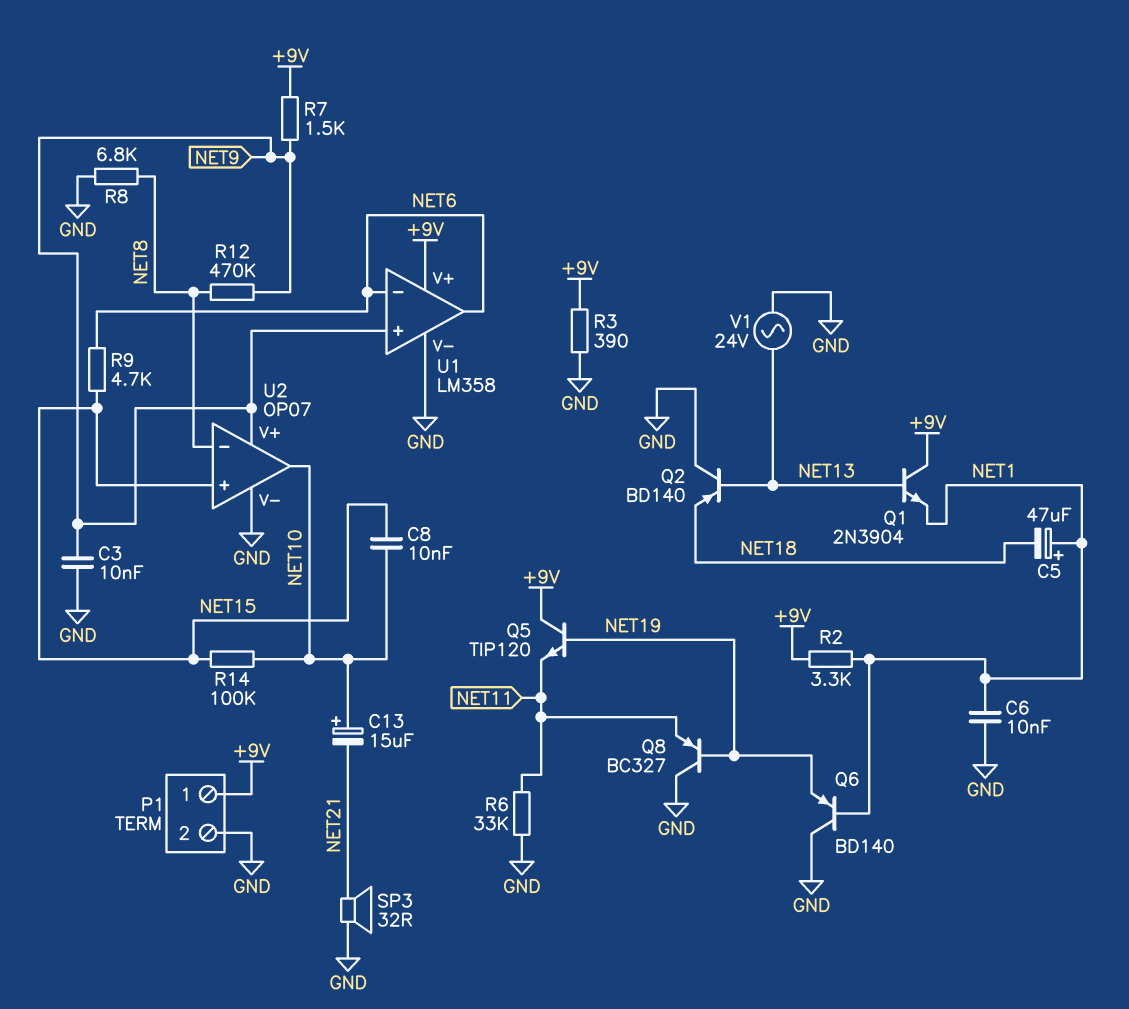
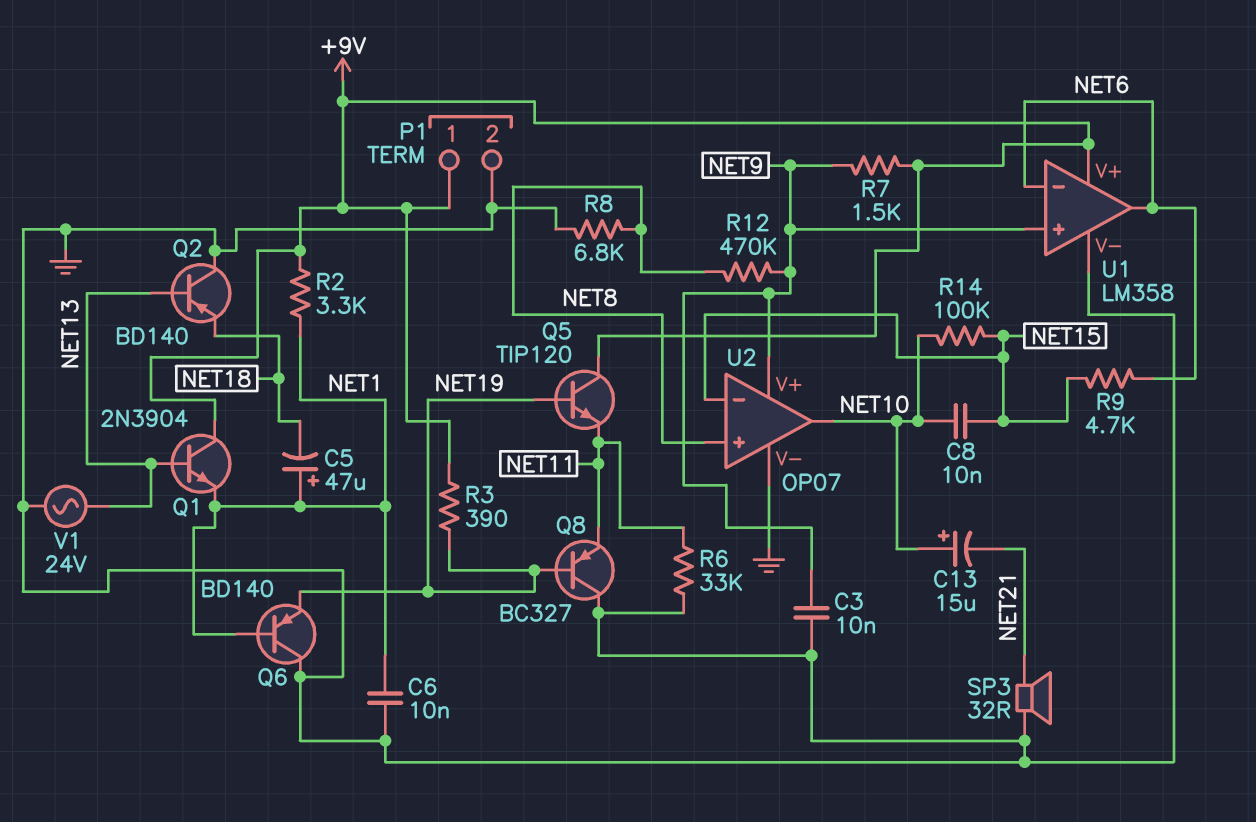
R3: 390 (+9V, GND) -> 390 (+9V, NET19)
U2 pin in+: NET15 -> NET8
U2 pin in-: NET8 -> NET15

